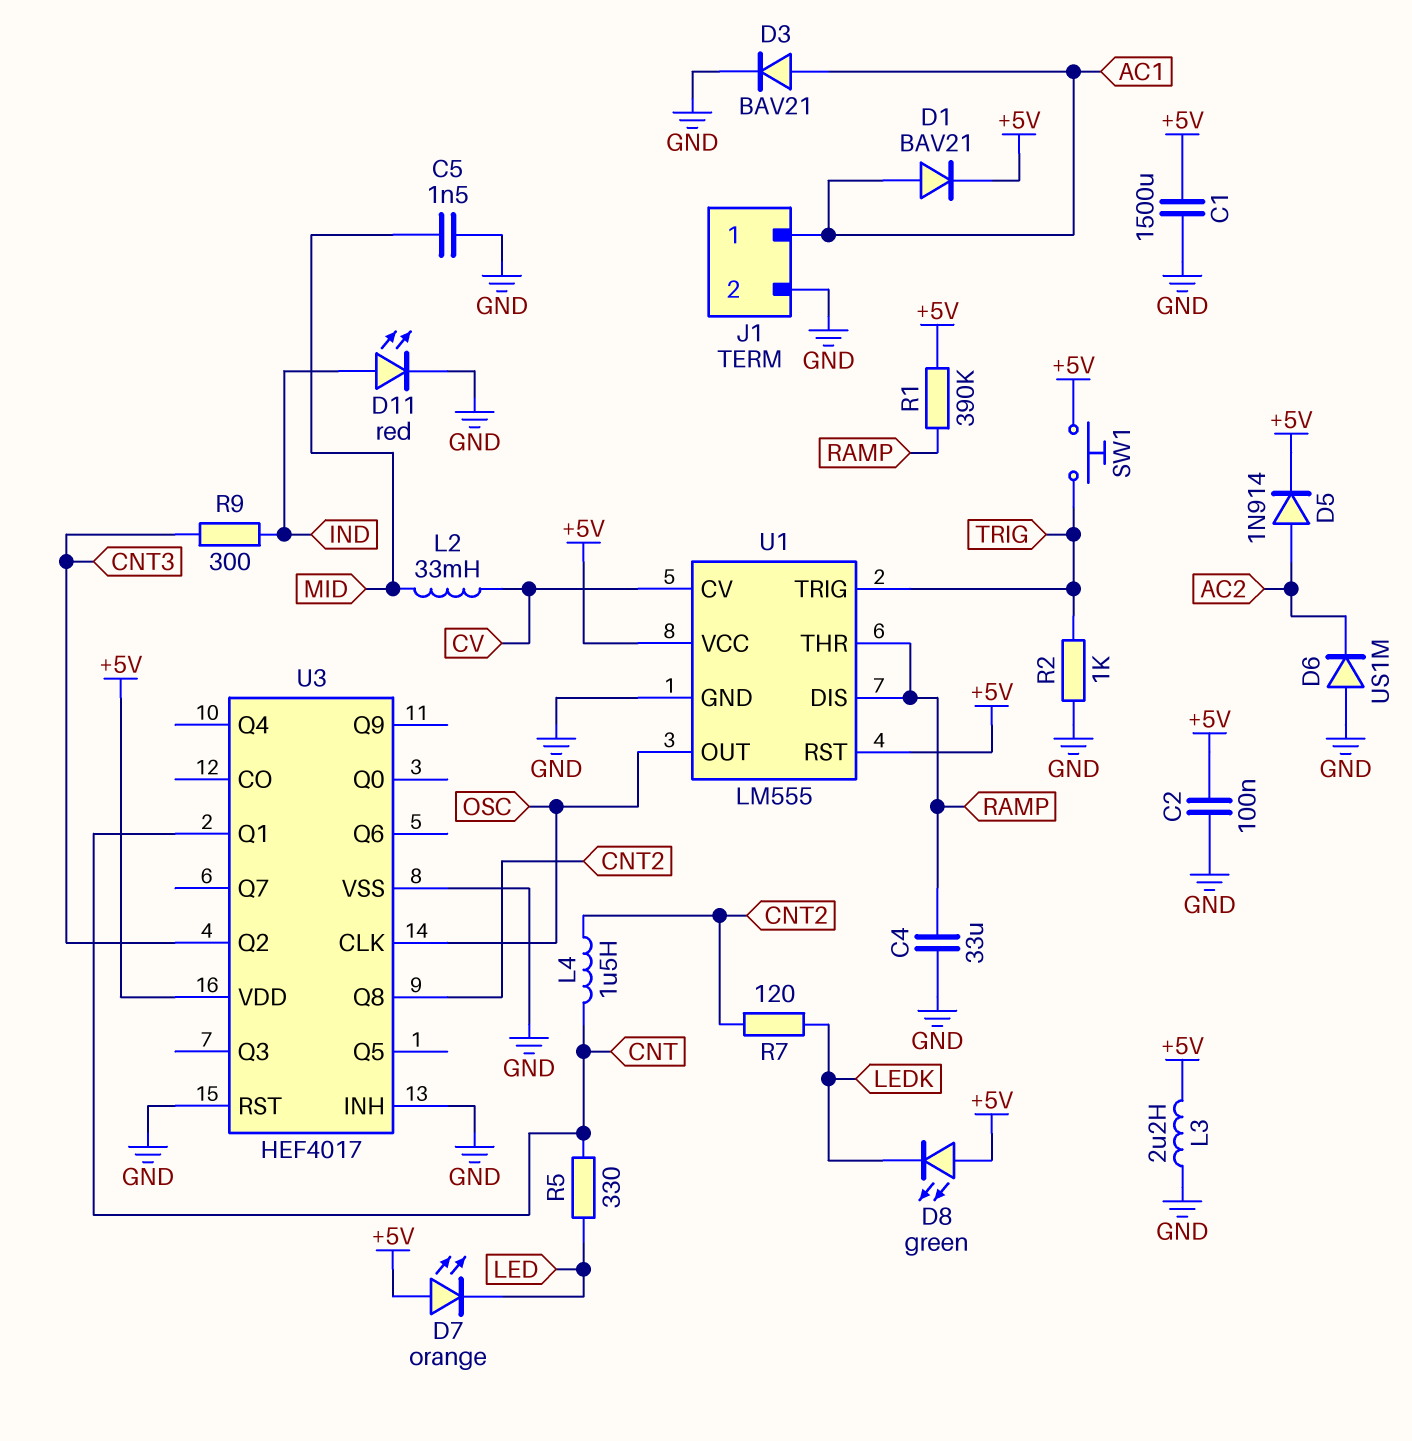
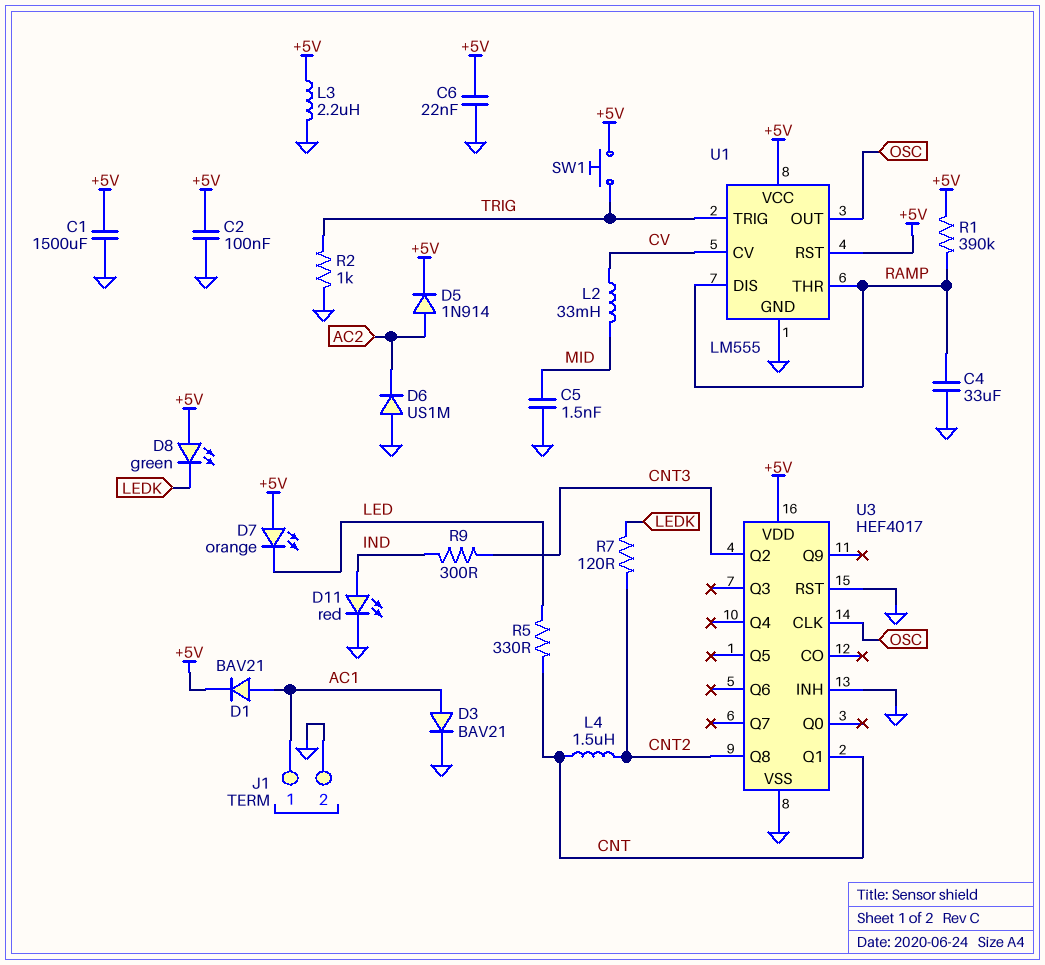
C6: none -> 22nF (+5V, GND)

